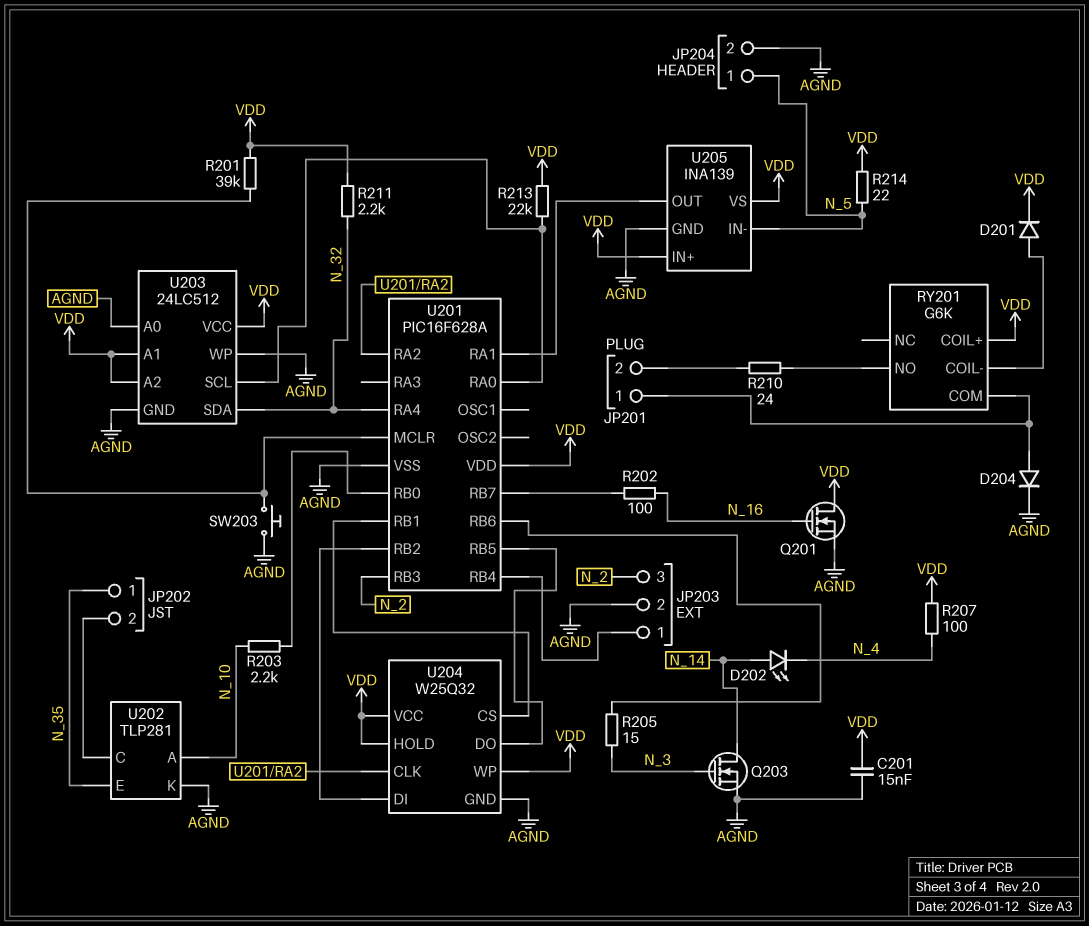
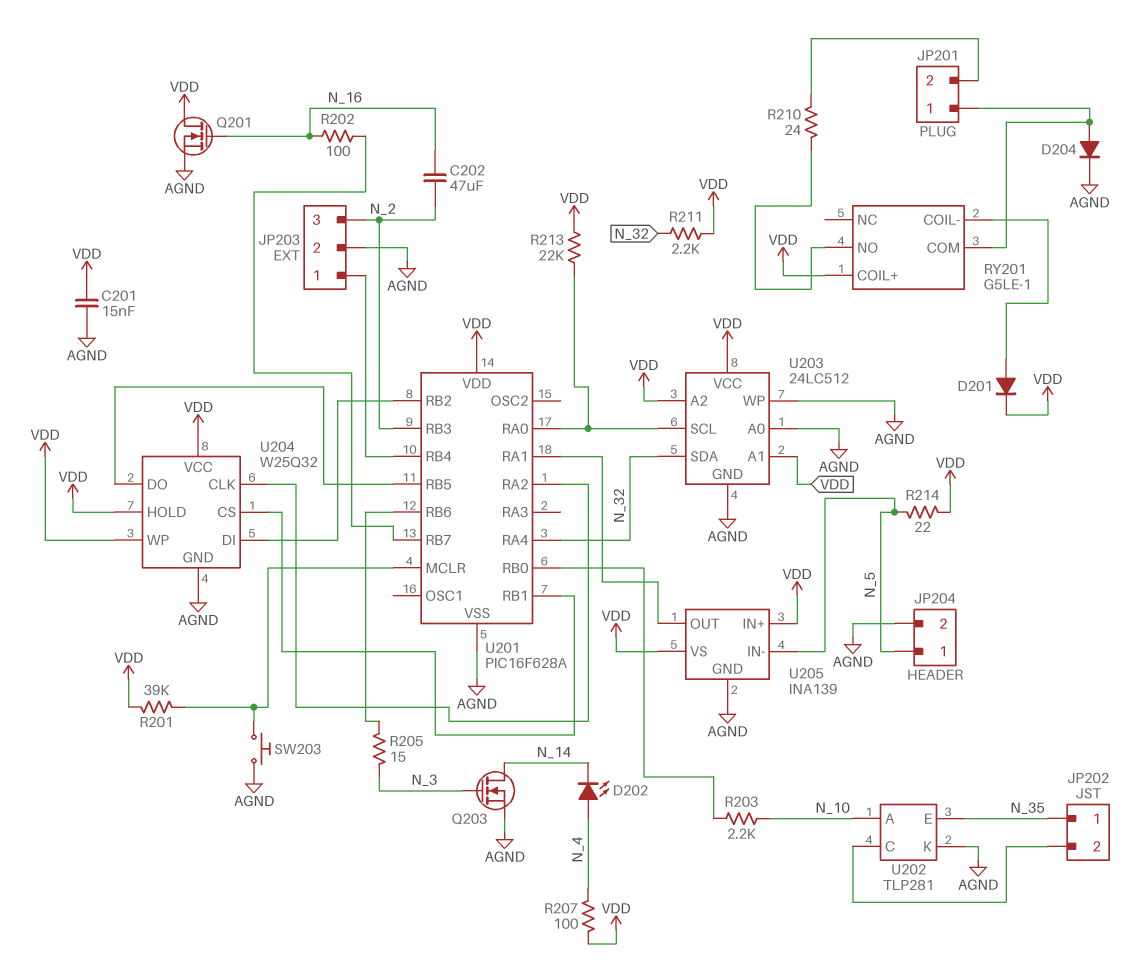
C202: none -> 47uF (N_2, N_16)
D202: LED (A N_14, K N_4) -> LED (A N_4, K N_14)
RY201: G6K -> G5LE-1

